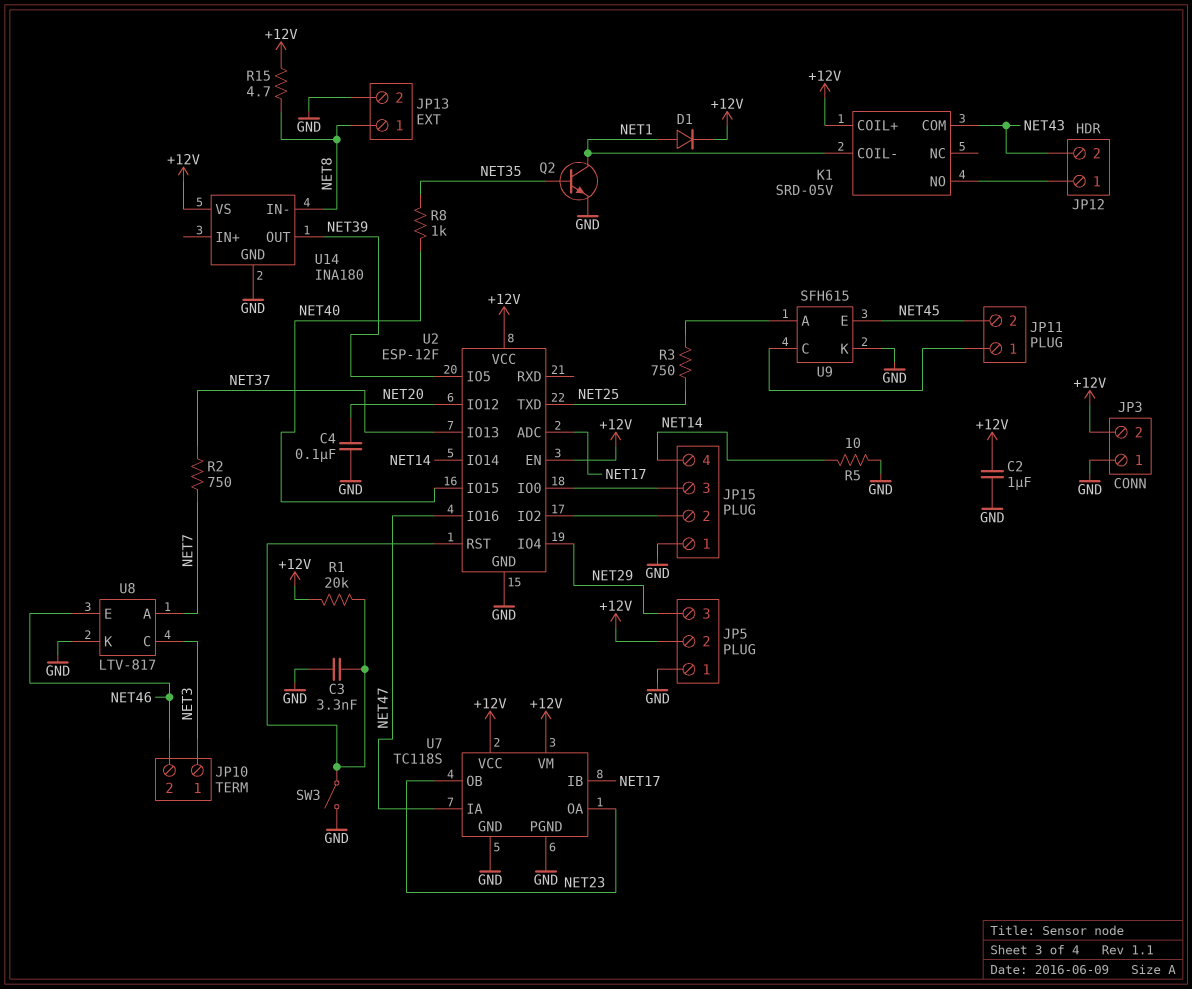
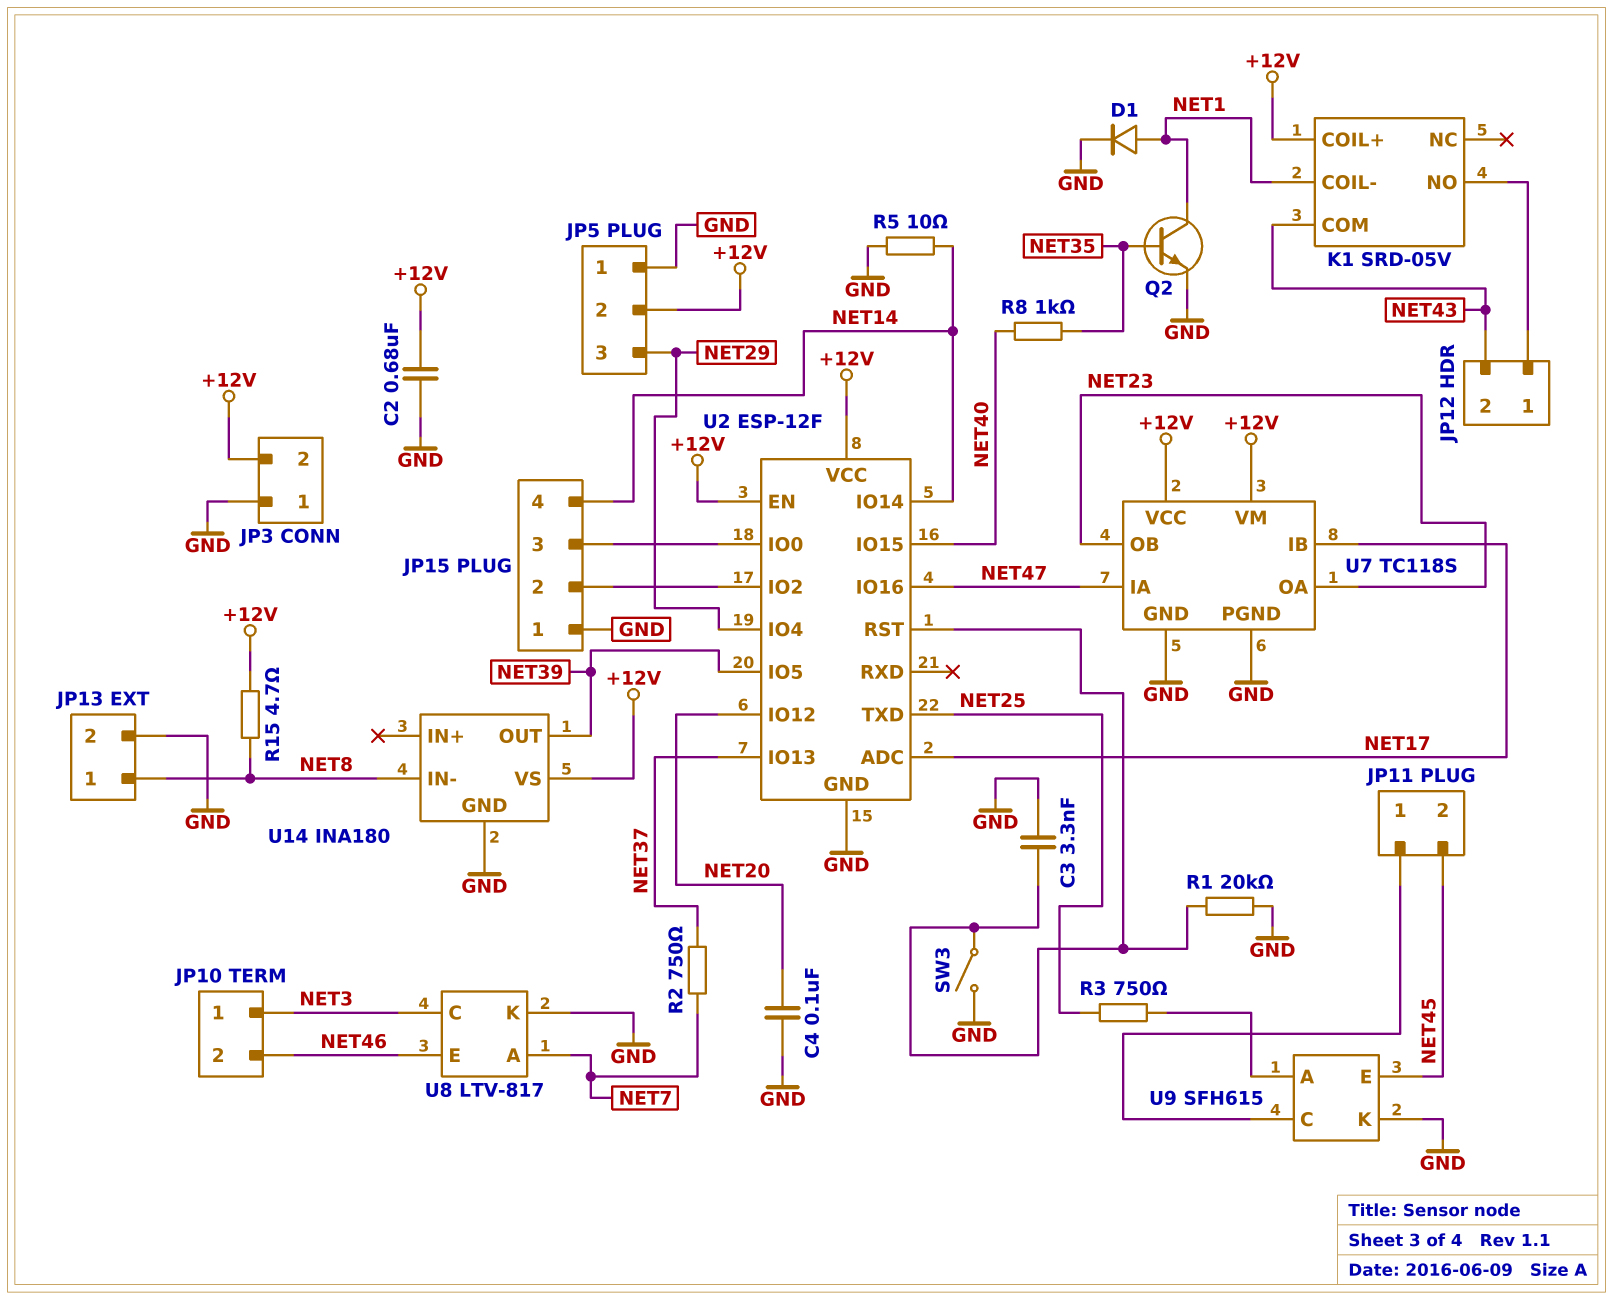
C2: 1uF (+12V, GND) -> 680nF (+12V, GND)
D1: diode (A NET1, K +12V) -> diode (A NET1, K GND)
R1: 20k (+12V, U2/RST) -> 20k (GND, U2/RST)

